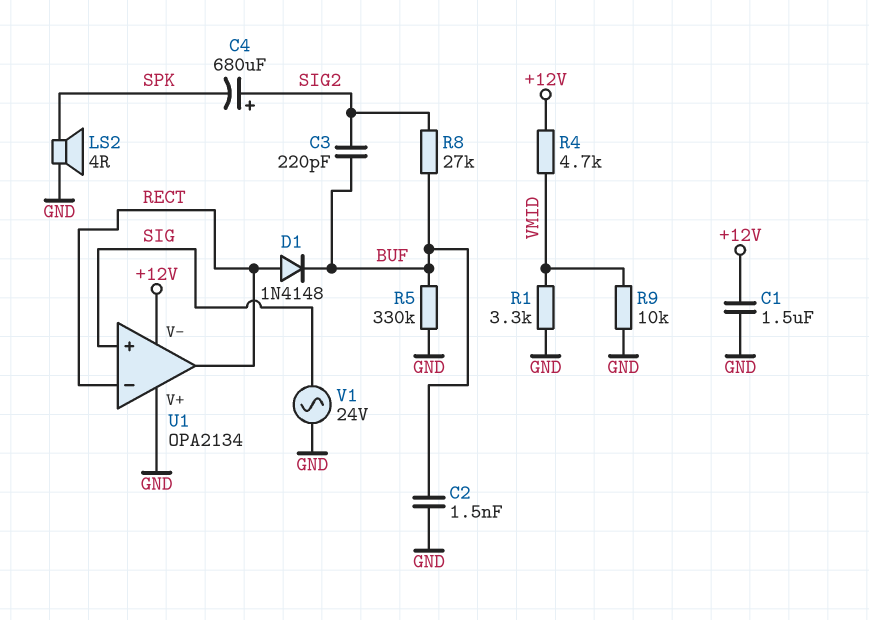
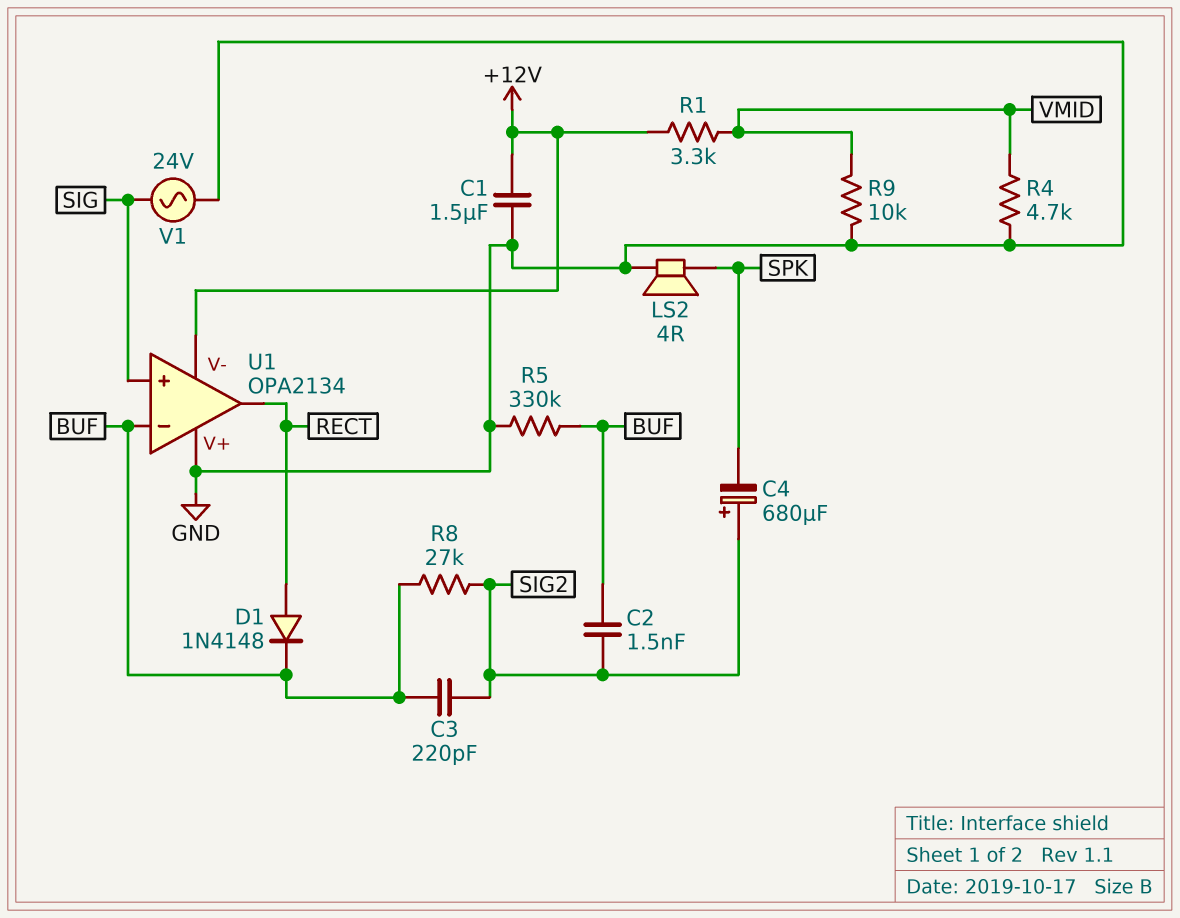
C2: 1.5nF (BUF, GND) -> 1.5nF (BUF, SIG2)
R1: 3.3k (GND, VMID) -> 3.3k (+12V, VMID)
R4: 4.7k (+12V, VMID) -> 4.7k (GND, VMID)
U1 pin in-: RECT -> BUF

